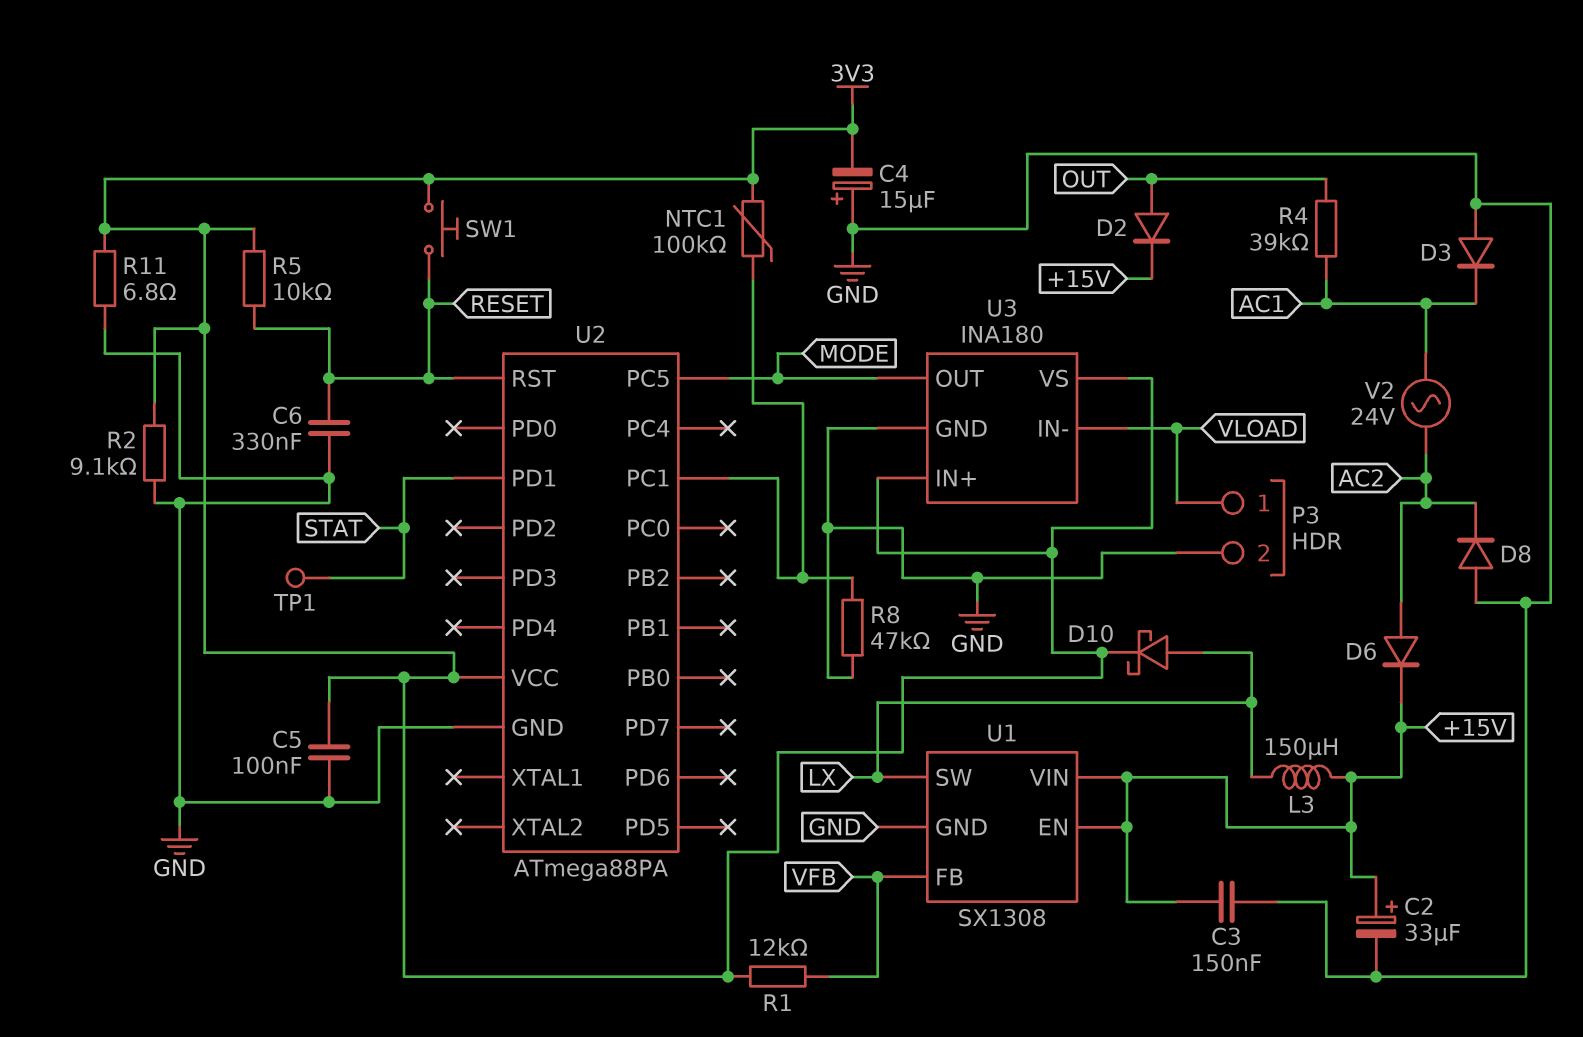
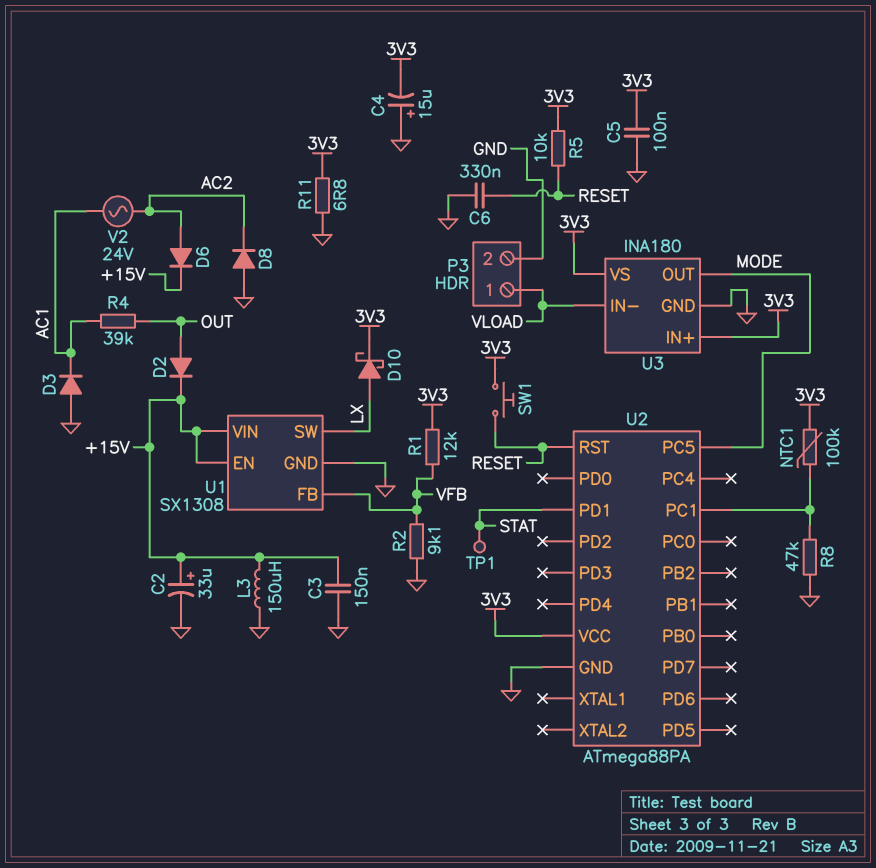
L3: 150uH (+15V, LX) -> 150uH (+15V, GND)
R2: 9.1k (3V3, GND) -> 9.1k (GND, VFB)

